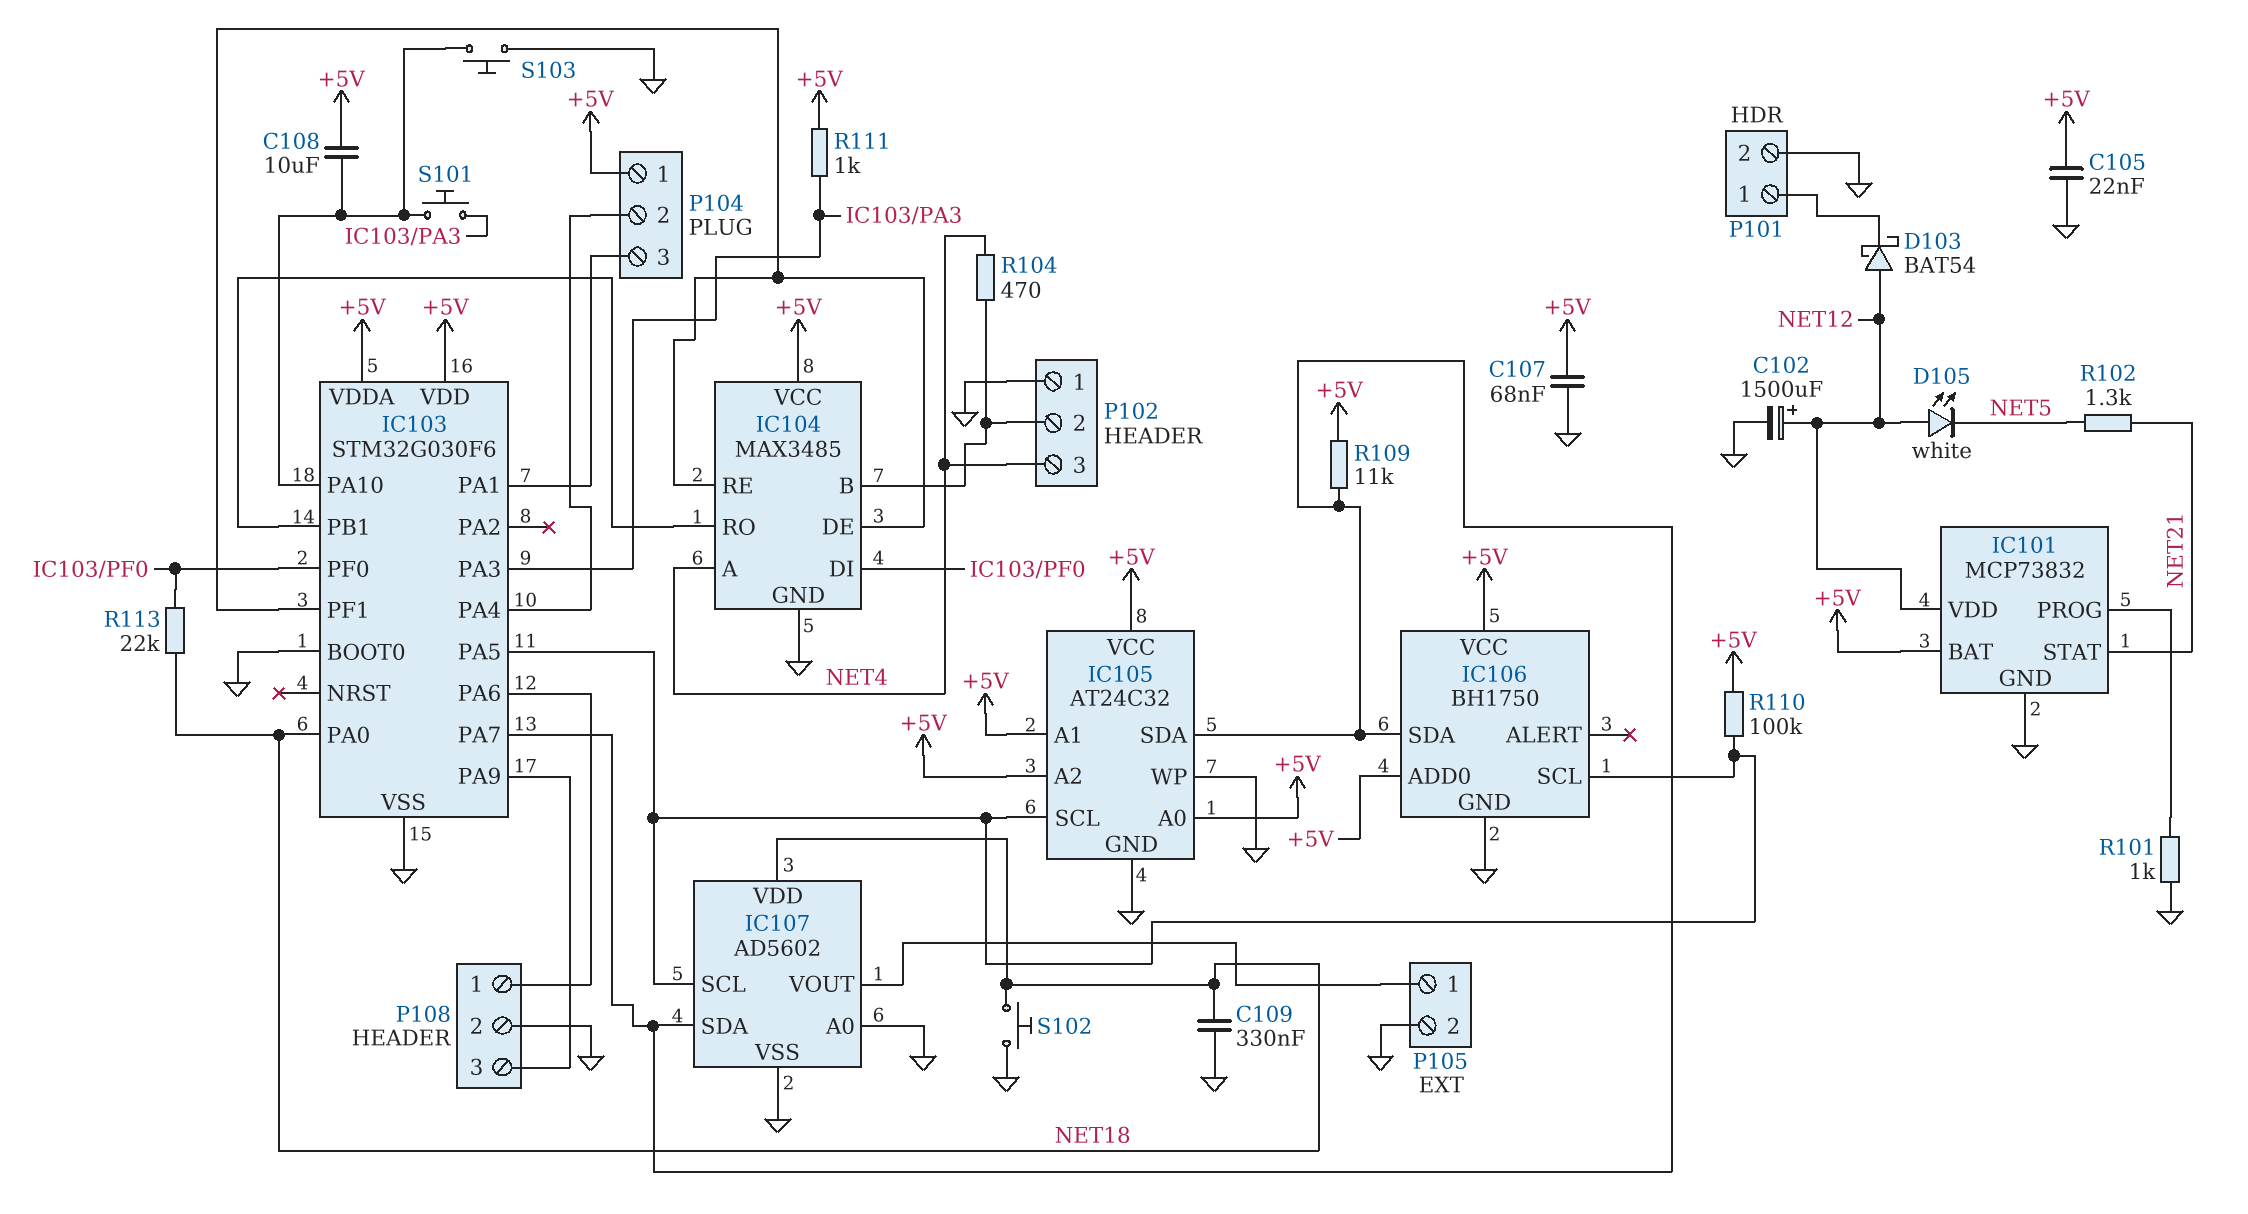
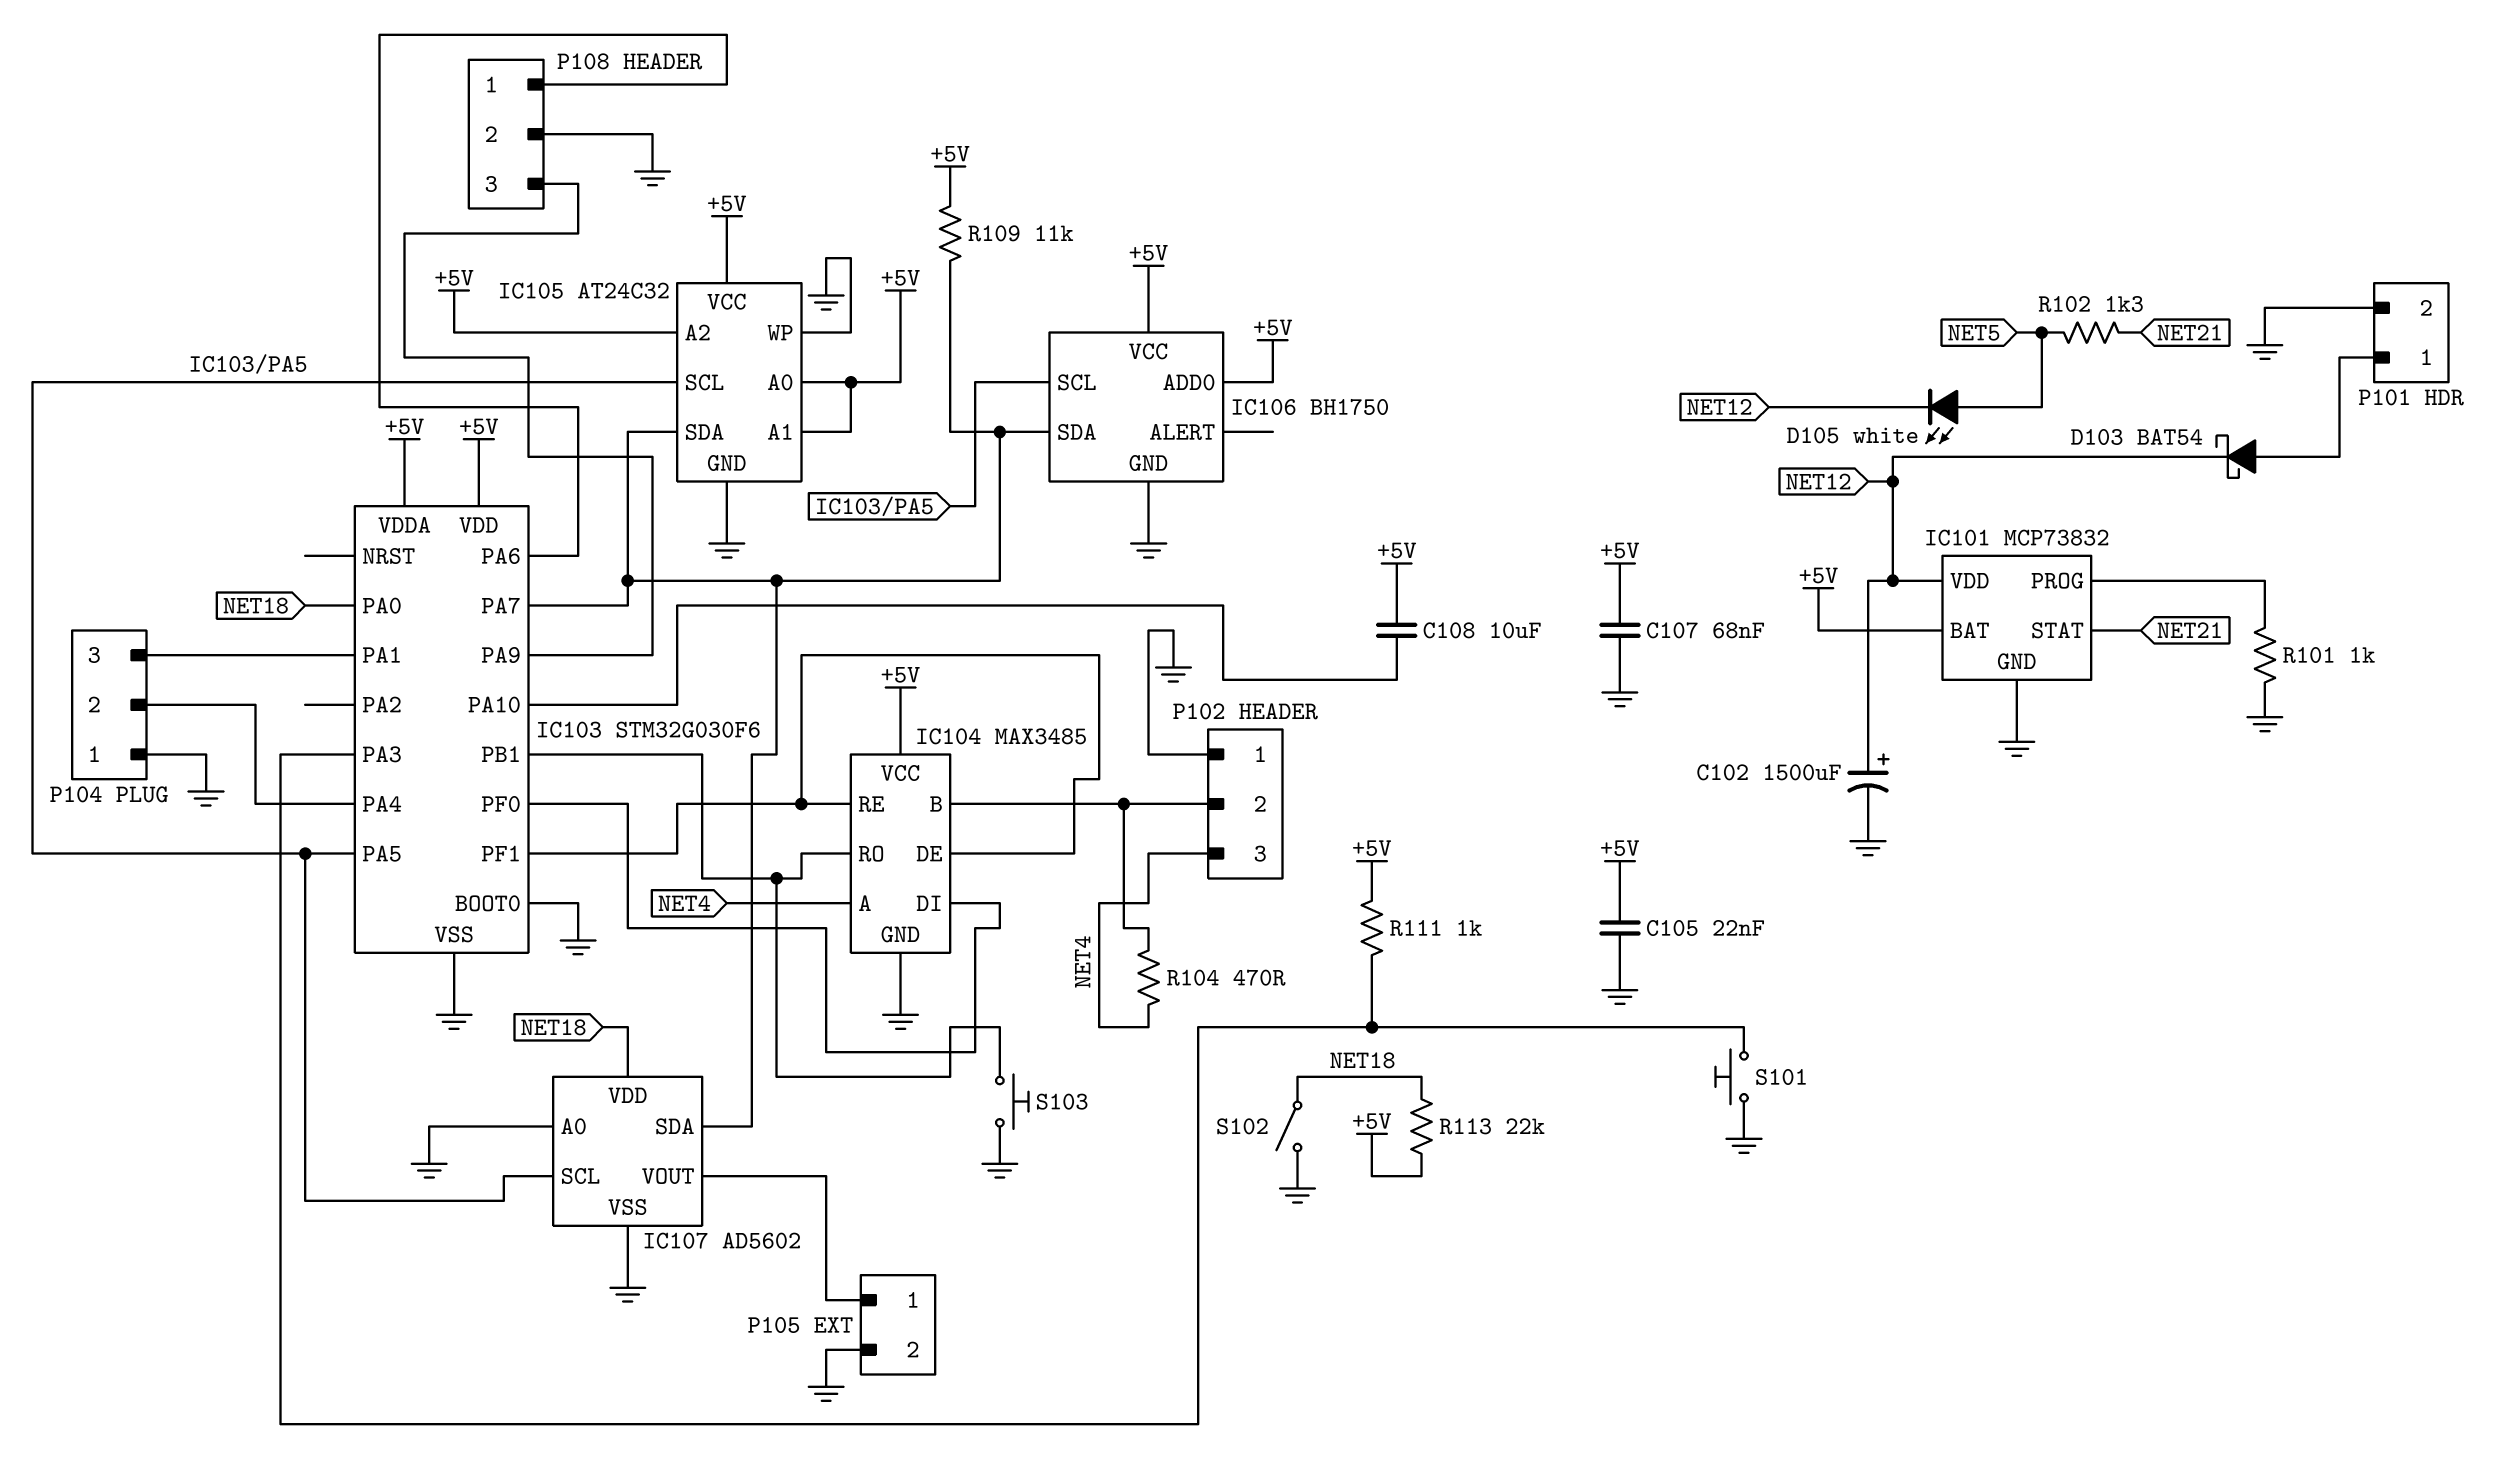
C109: 330nF (GND, NET18) -> none
D103: schottky BAT54 (A NET12, K P101/1) -> schottky BAT54 (A P101/1, K NET12)
D105: LED white (A NET12, K NET5) -> LED white (A NET5, K NET12)
P104 pin 1: +5V -> GND
R110: 100k (+5V, IC103/PA5) -> none
R113: 22k (IC103/PF0, NET18) -> 22k (+5V, NET18)
S101: button (IC103/PA3, IC103/PA10) -> button (GND, IC103/PA3)
S102: button (GND, NET18) -> switch (GND, NET18)
S103: button (GND, IC103/PA10) -> button (GND, IC103/PB1)

